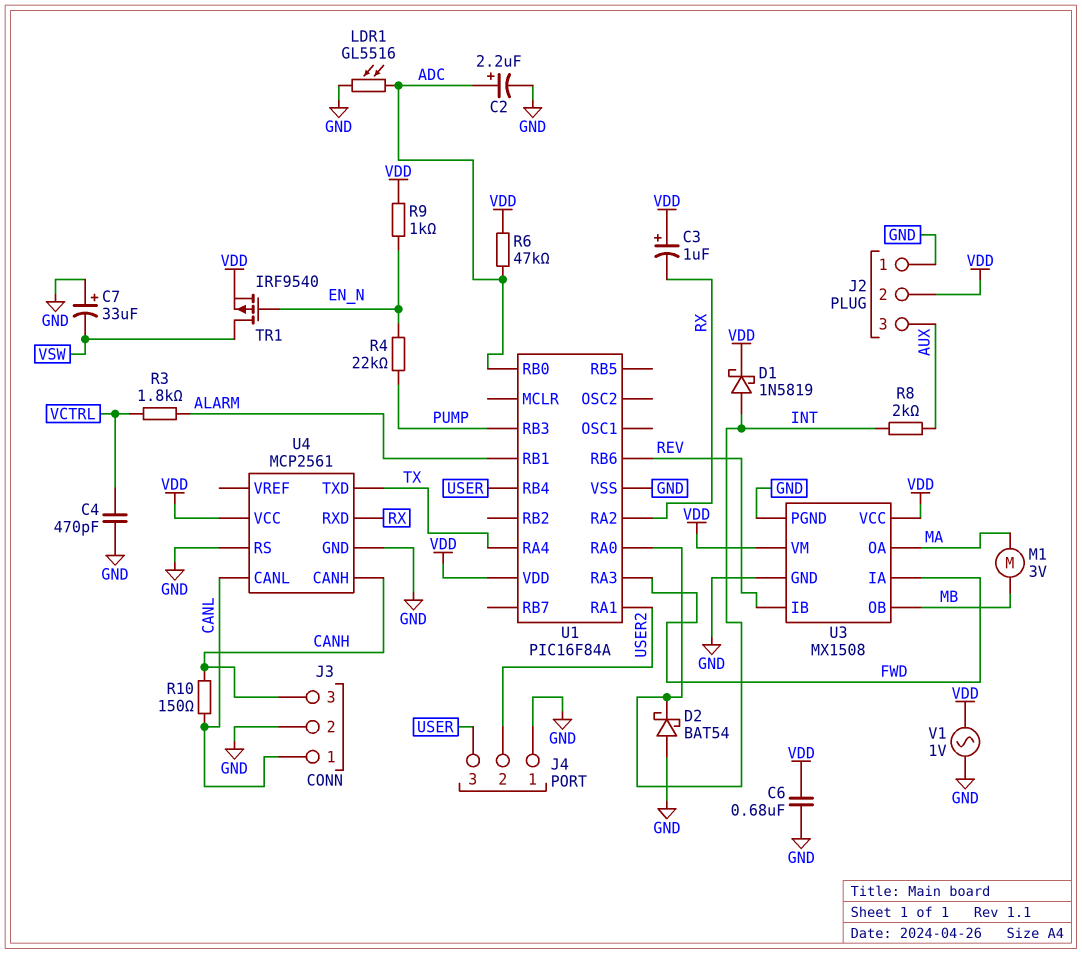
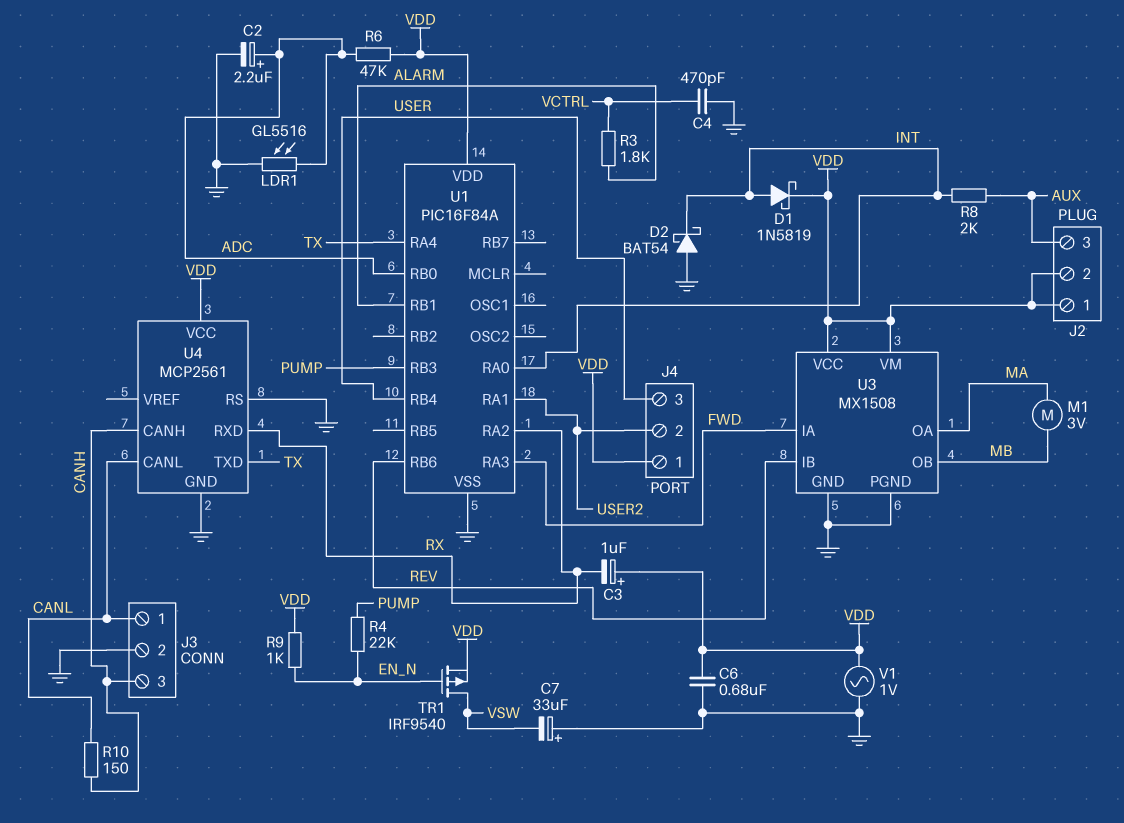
J2 pin 1: GND -> VDD
J4 pin 1: GND -> VDD

